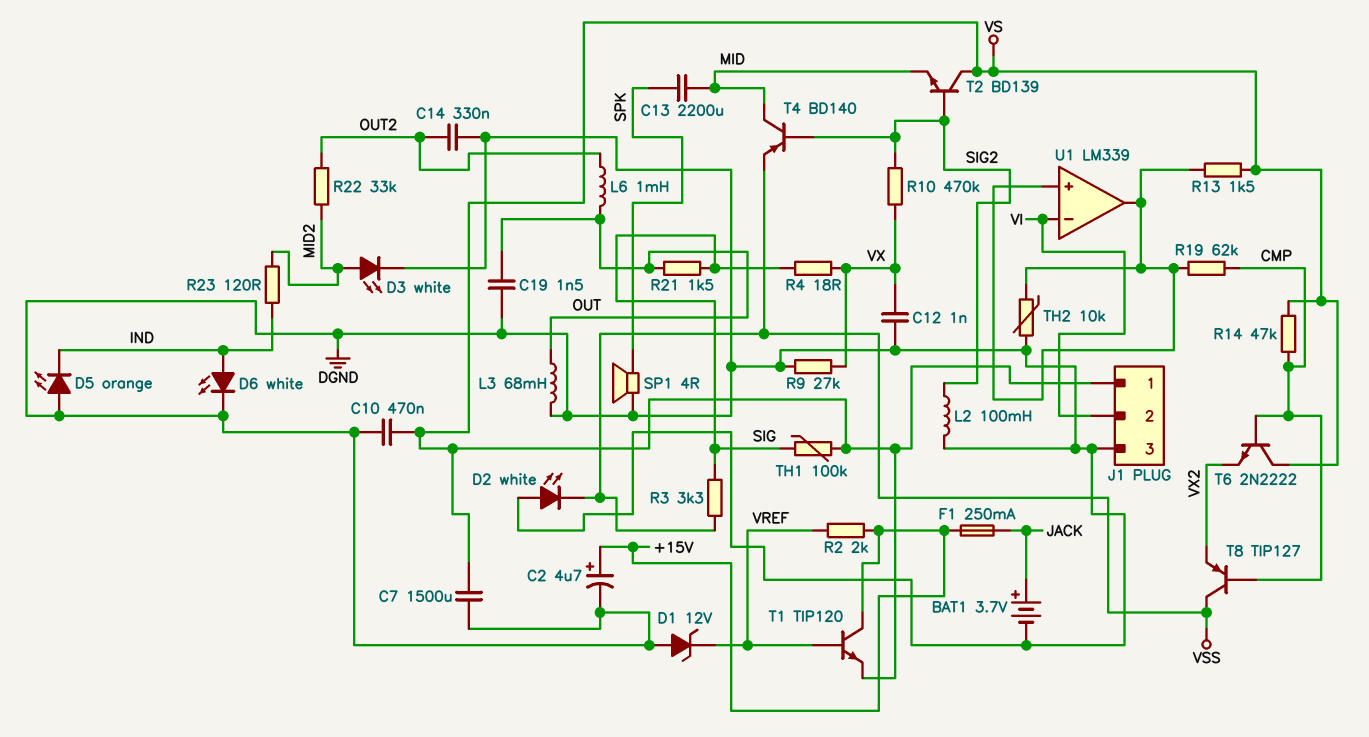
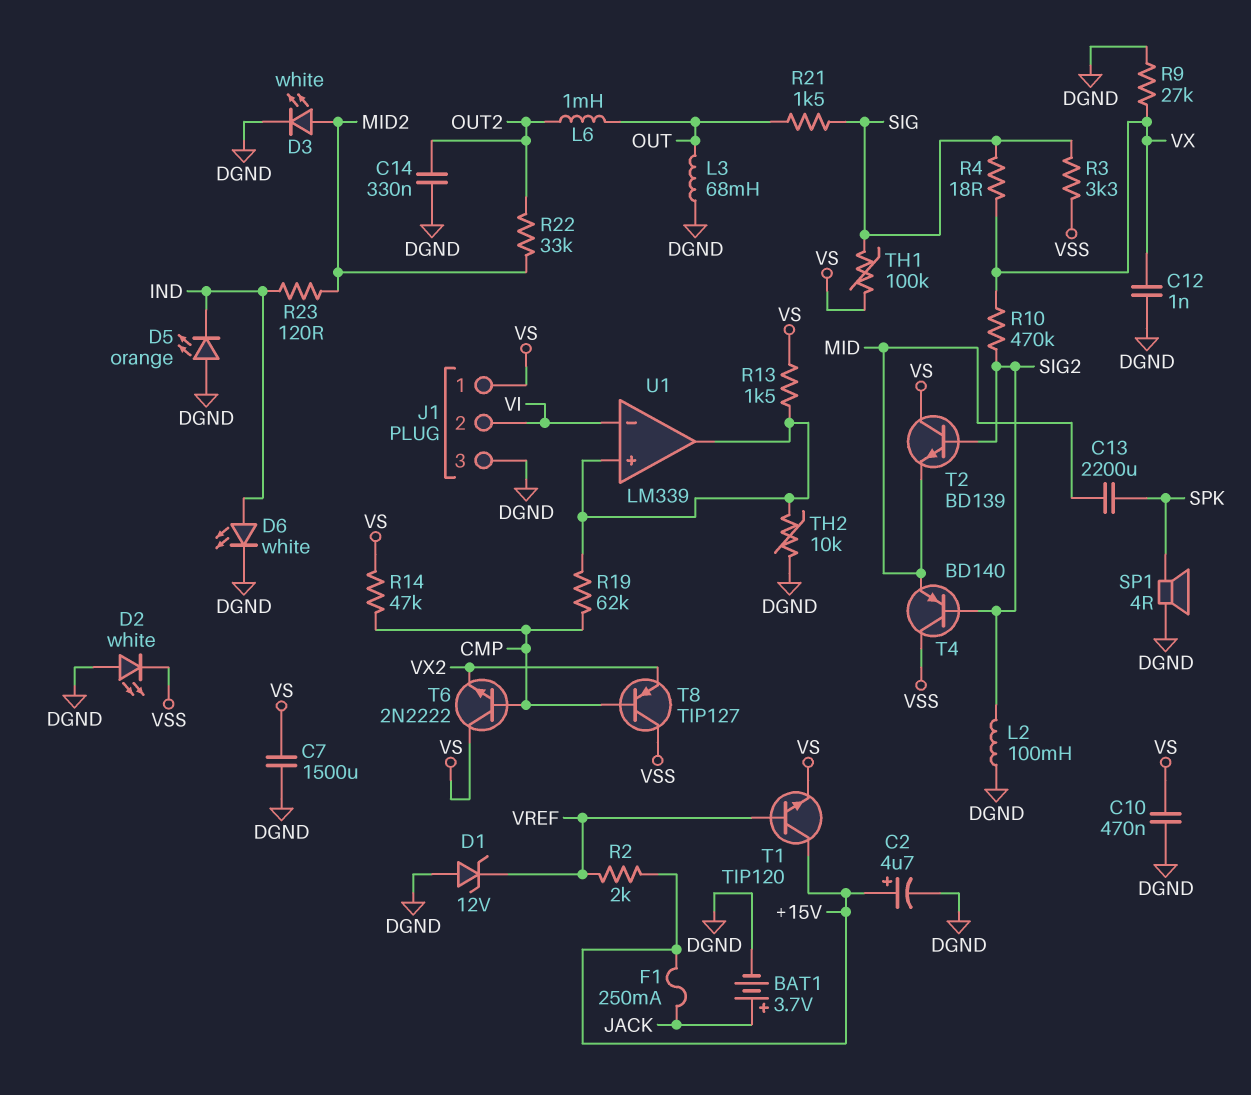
C19: 1.5nF (DGND, OUT) -> none
T4: PNP BD140 (B SIG2, C MID, E VSS) -> PNP BD140 (B SIG2, C VSS, E MID)

